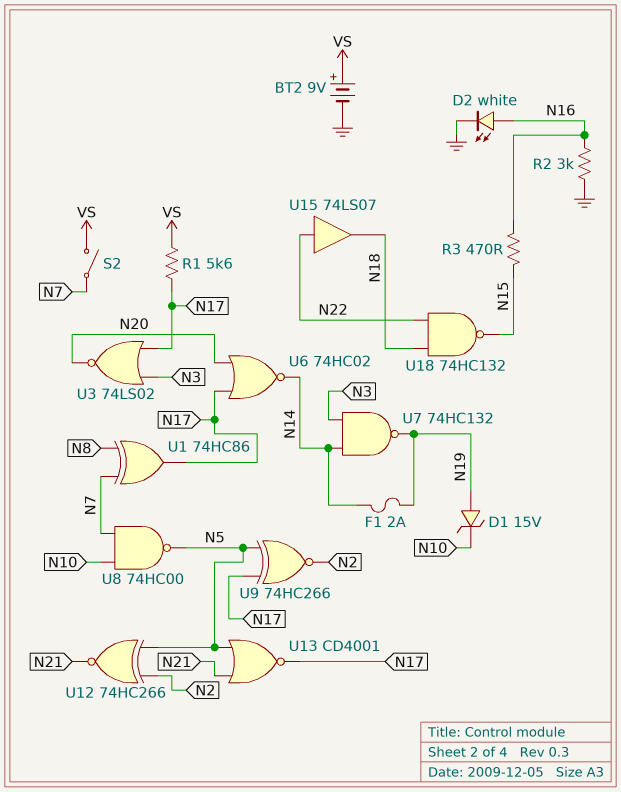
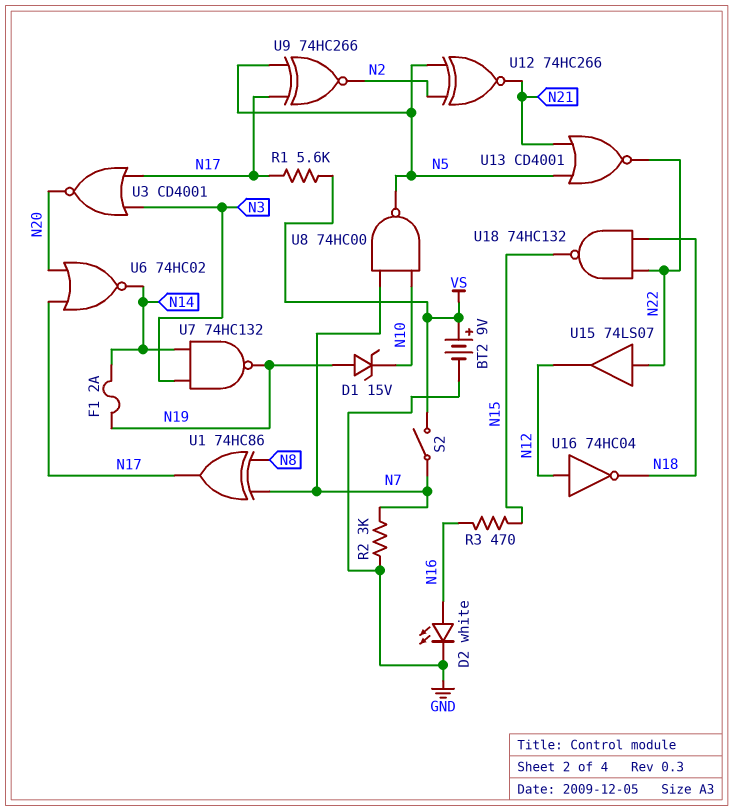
R2: 3k (GND, N16) -> 3k (GND, N7)
U3: NOR 74LS02 (in N3, in N17, out N20) -> NOR CD4001 (in N3, in N17, out N20)
U13: NOR CD4001 (in N5, in N21, out N17) -> NOR CD4001 (in N5, in N21, out N22)
U15: buffer 74LS07 (in N22, out N18) -> buffer 74LS07 (in N22, out N12)
U16: none -> NOT 74HC04 (in N12, out N18)

